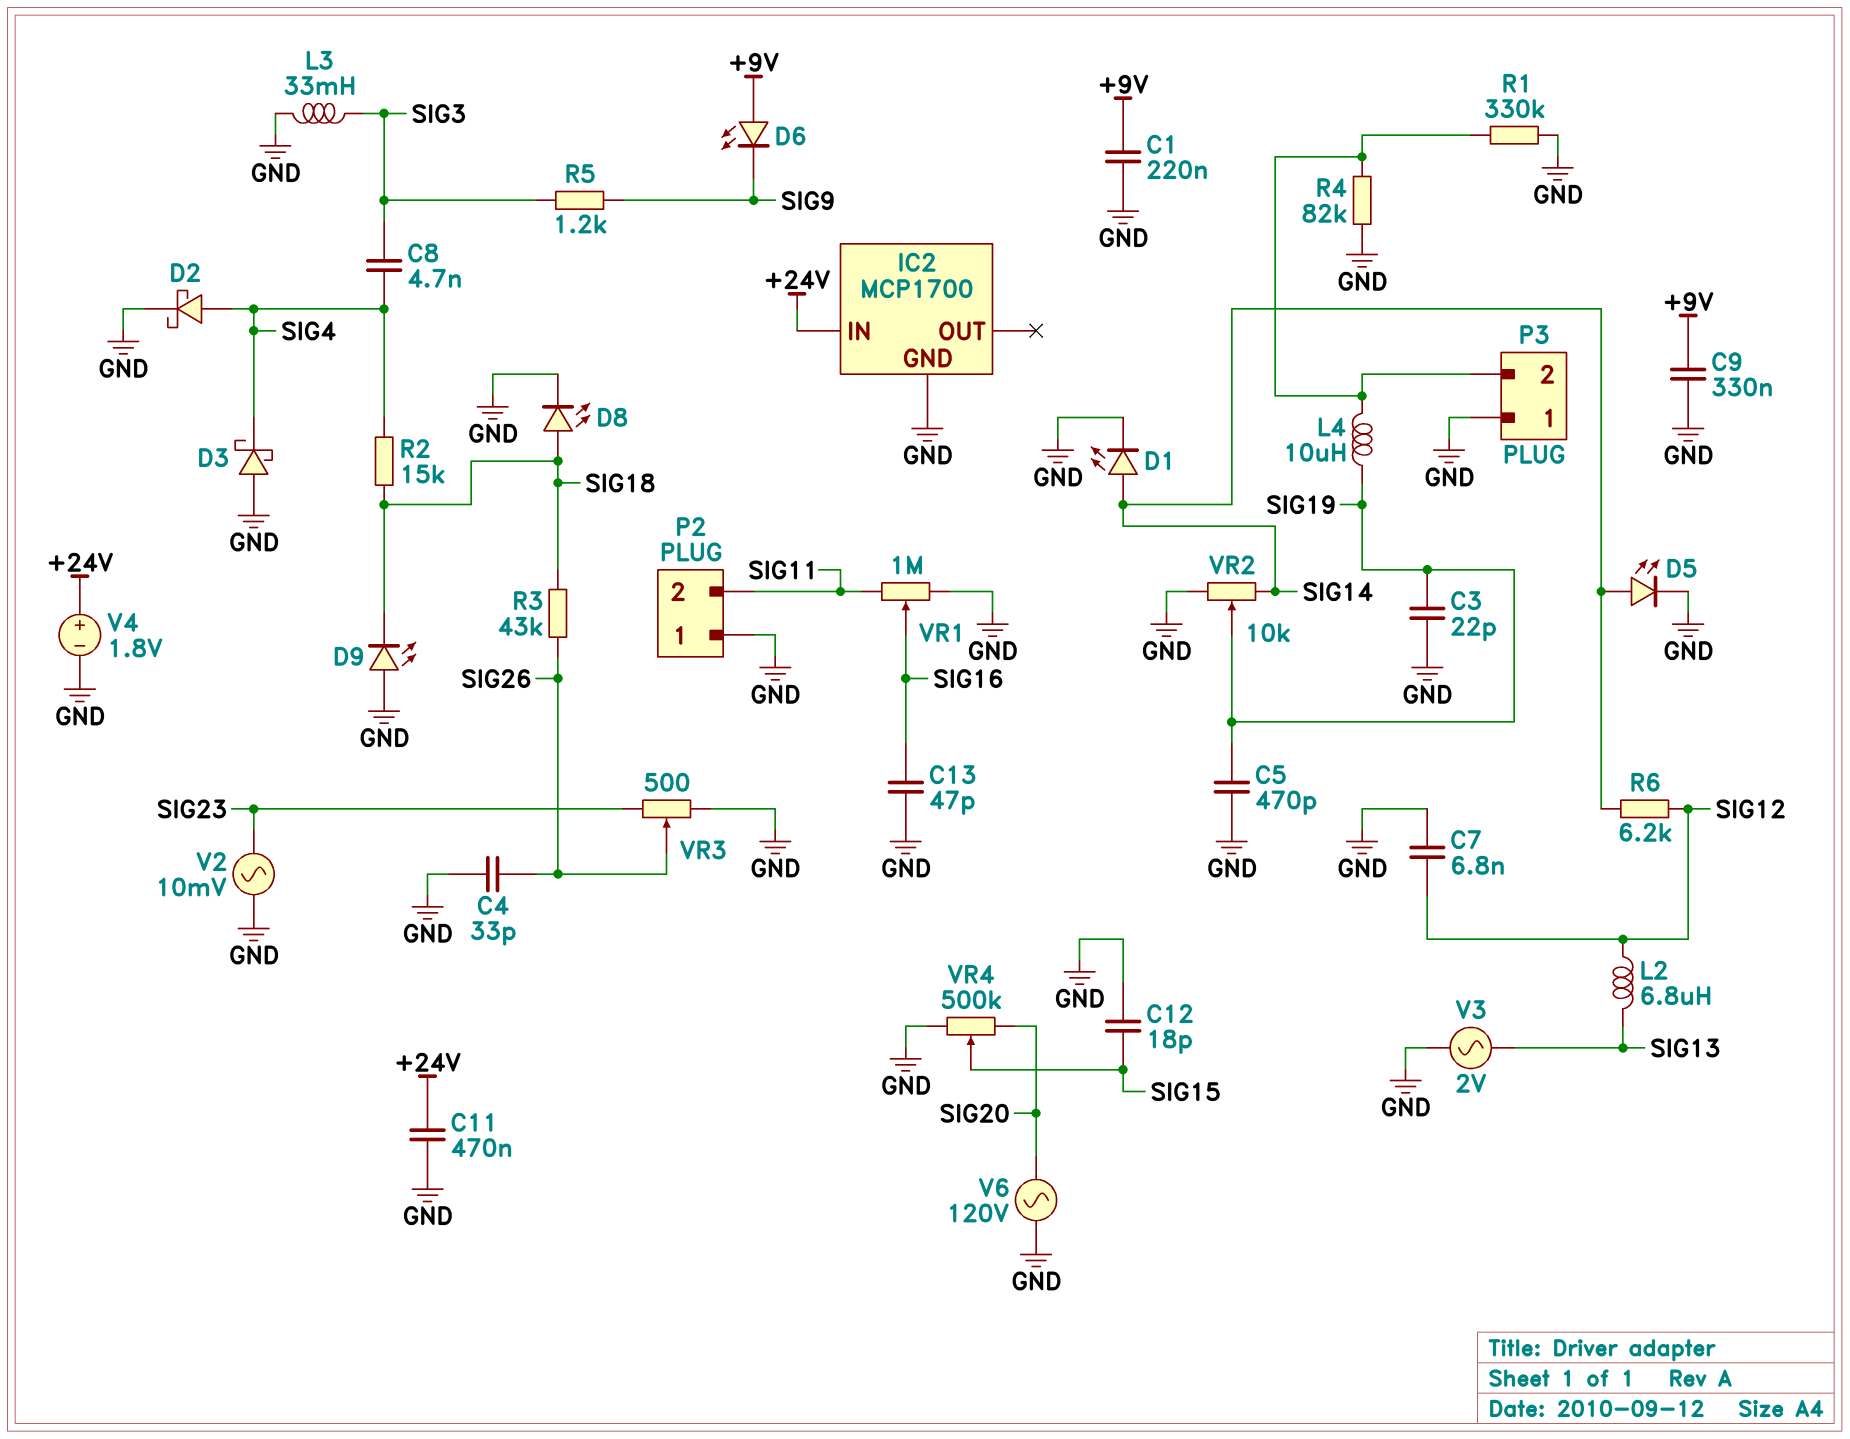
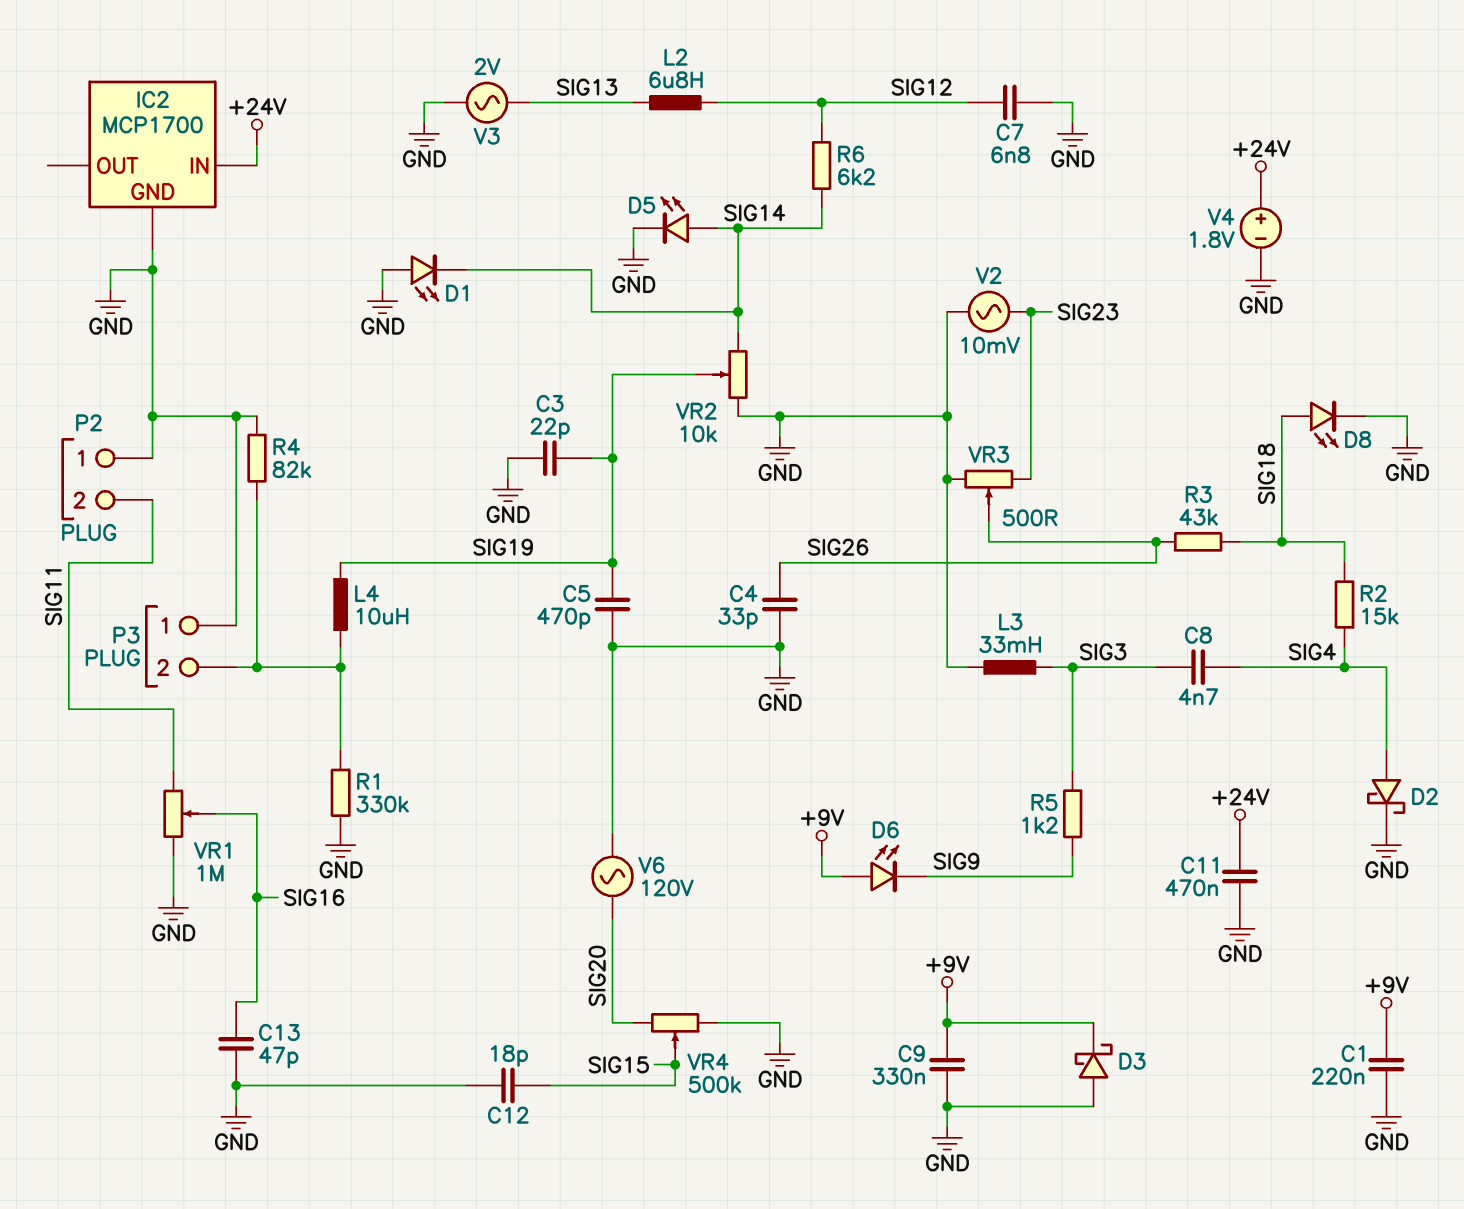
D1: LED (A SIG14, K GND) -> LED (A GND, K SIG14)
D3: schottky (A GND, K SIG4) -> schottky (A GND, K +9V)
D9: LED (A GND, K SIG18) -> none

